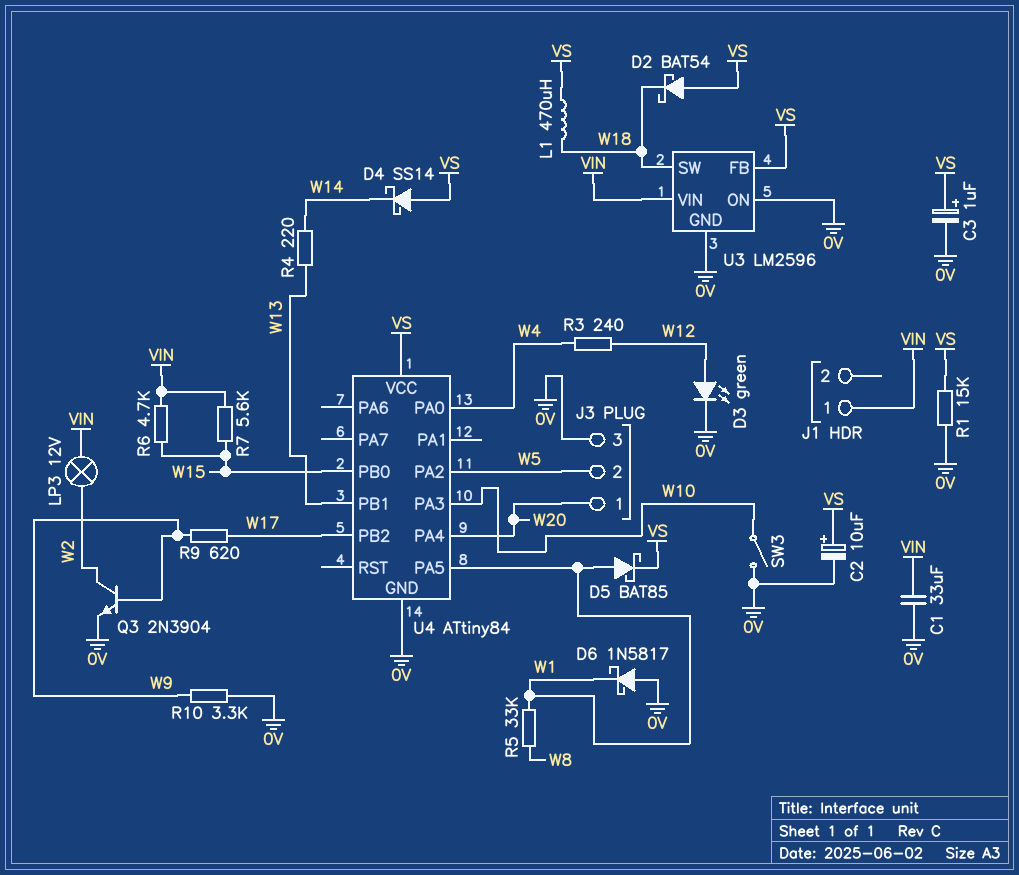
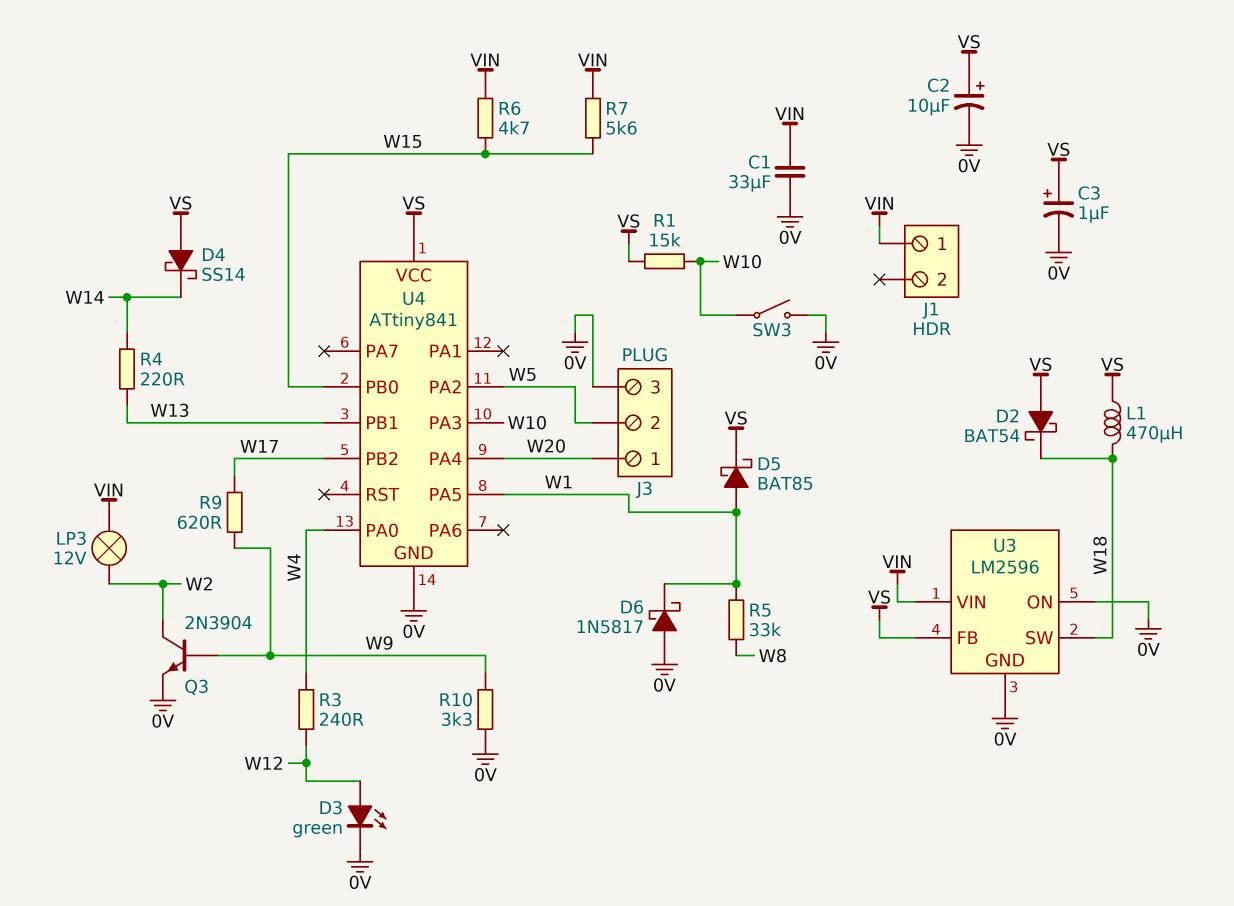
R1: 15k (0V, VS) -> 15k (VS, W10)
U4: ATtiny84 -> ATtiny841

